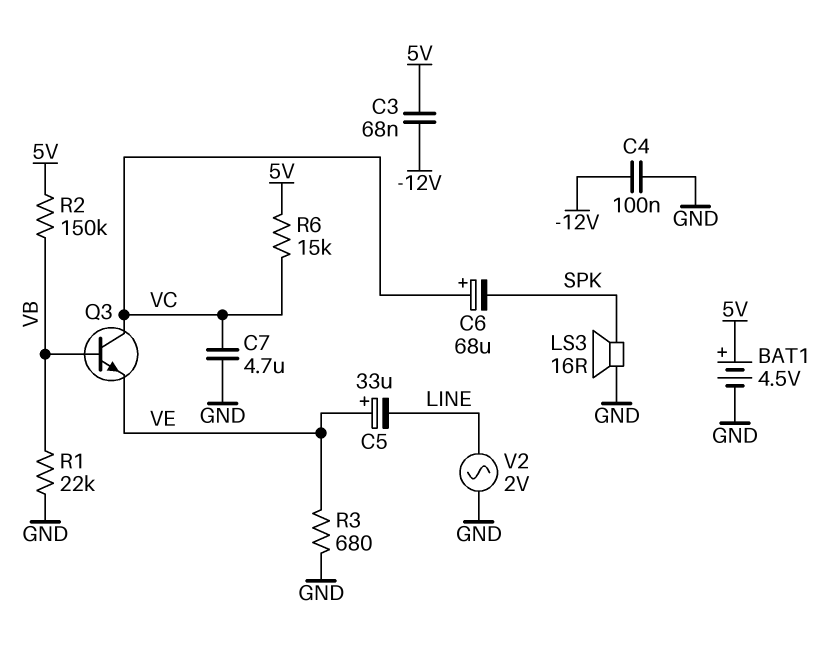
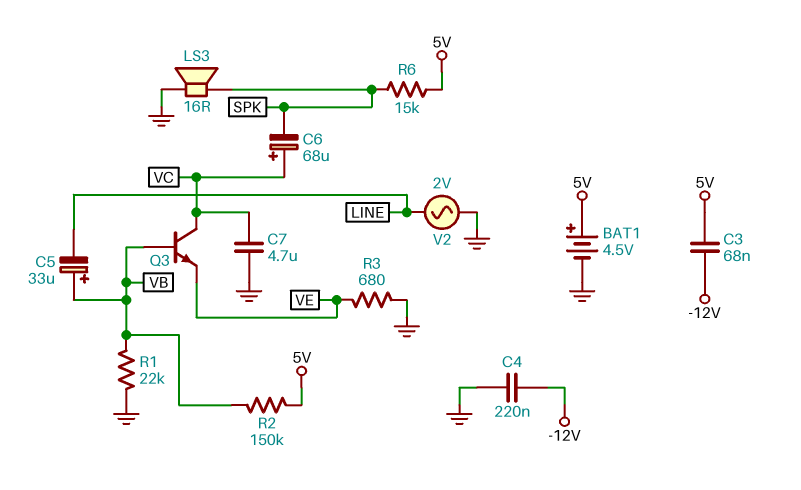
C4: 100nF (-12V, GND) -> 220nF (-12V, GND)
C5: 33uF (plus VE, minus LINE) -> 33uF (plus VB, minus LINE)
R6: 15k (5V, VC) -> 15k (5V, SPK)

